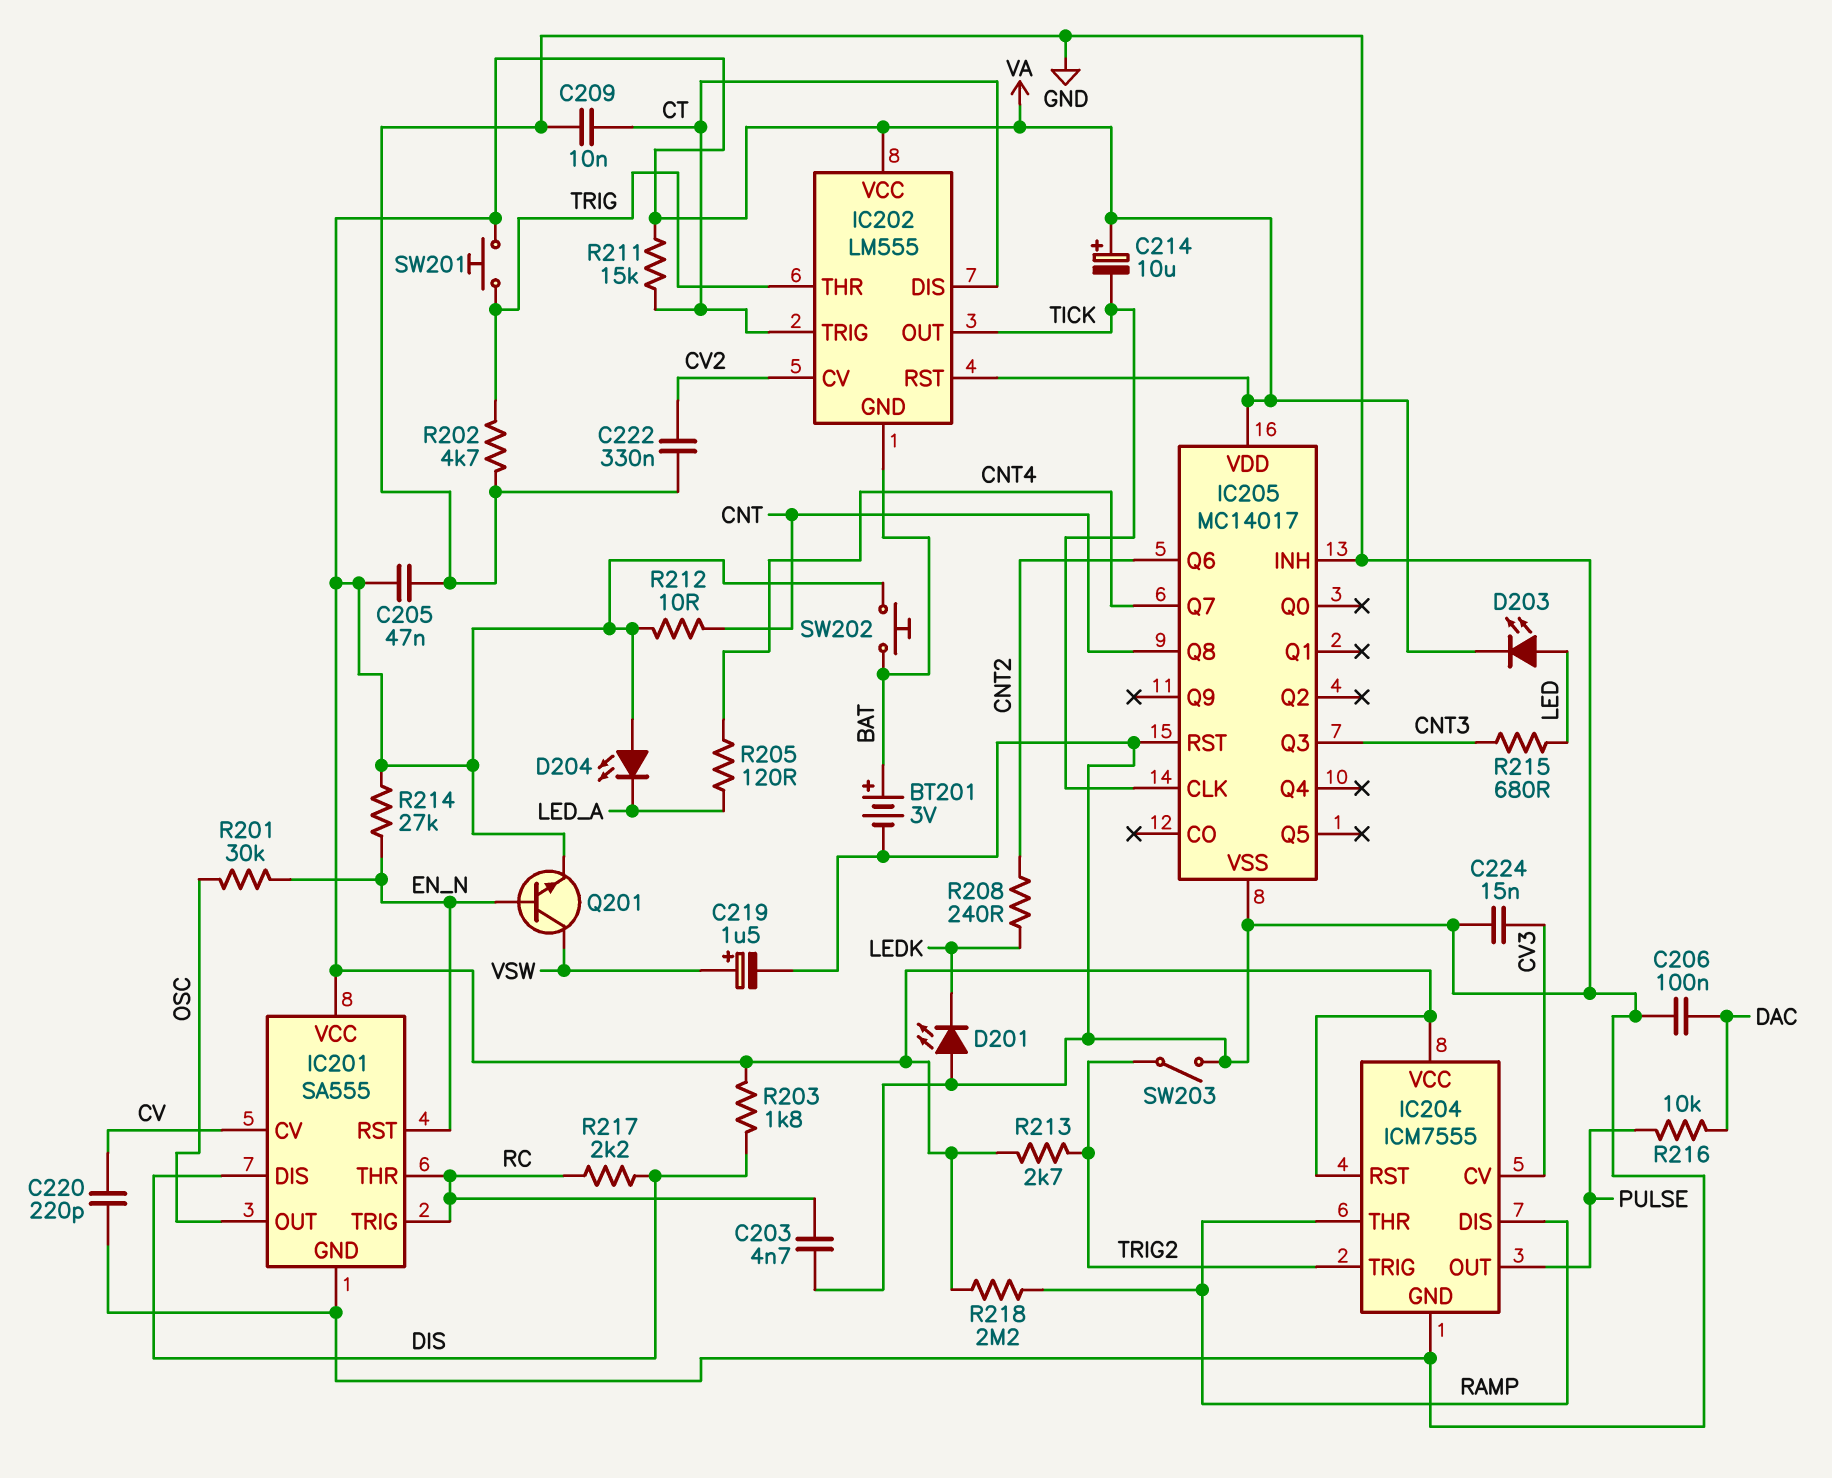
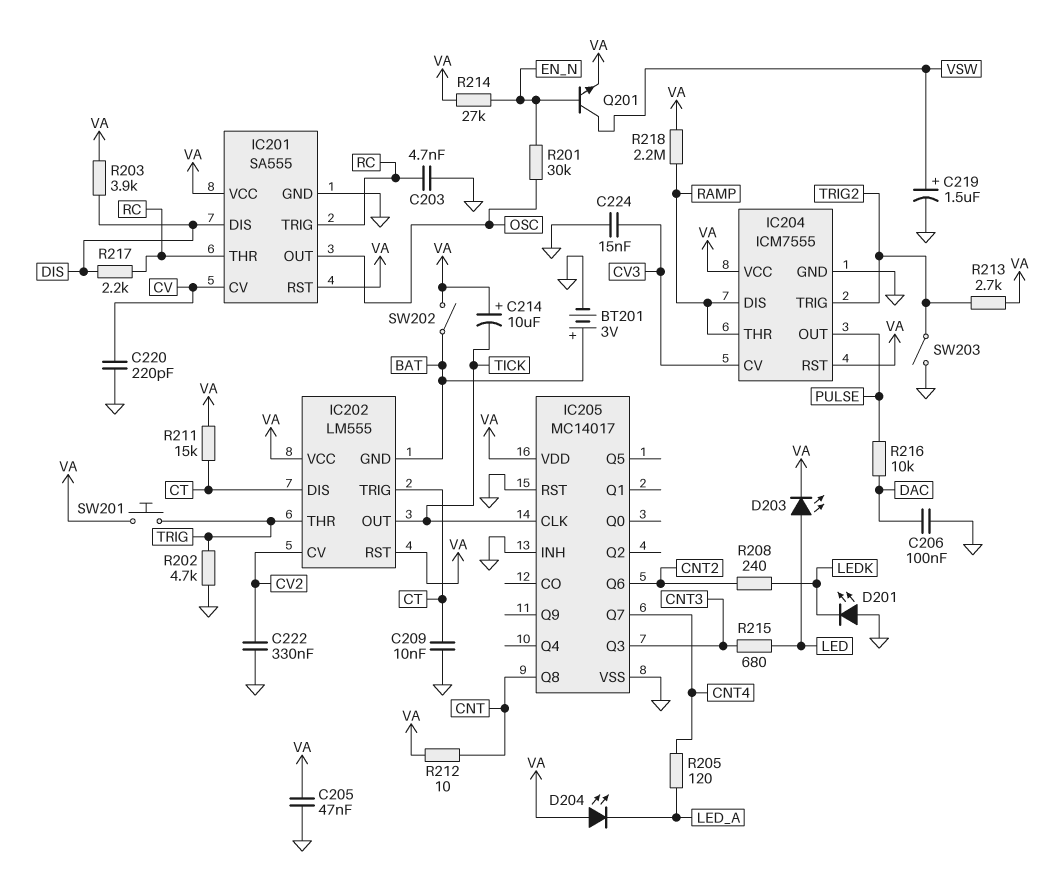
IC201 pin RST: EN_N -> VA
R203: 1.8k (DIS, VA) -> 3.9k (DIS, VA)
SW202: button (BAT, VA) -> switch (BAT, VA)

